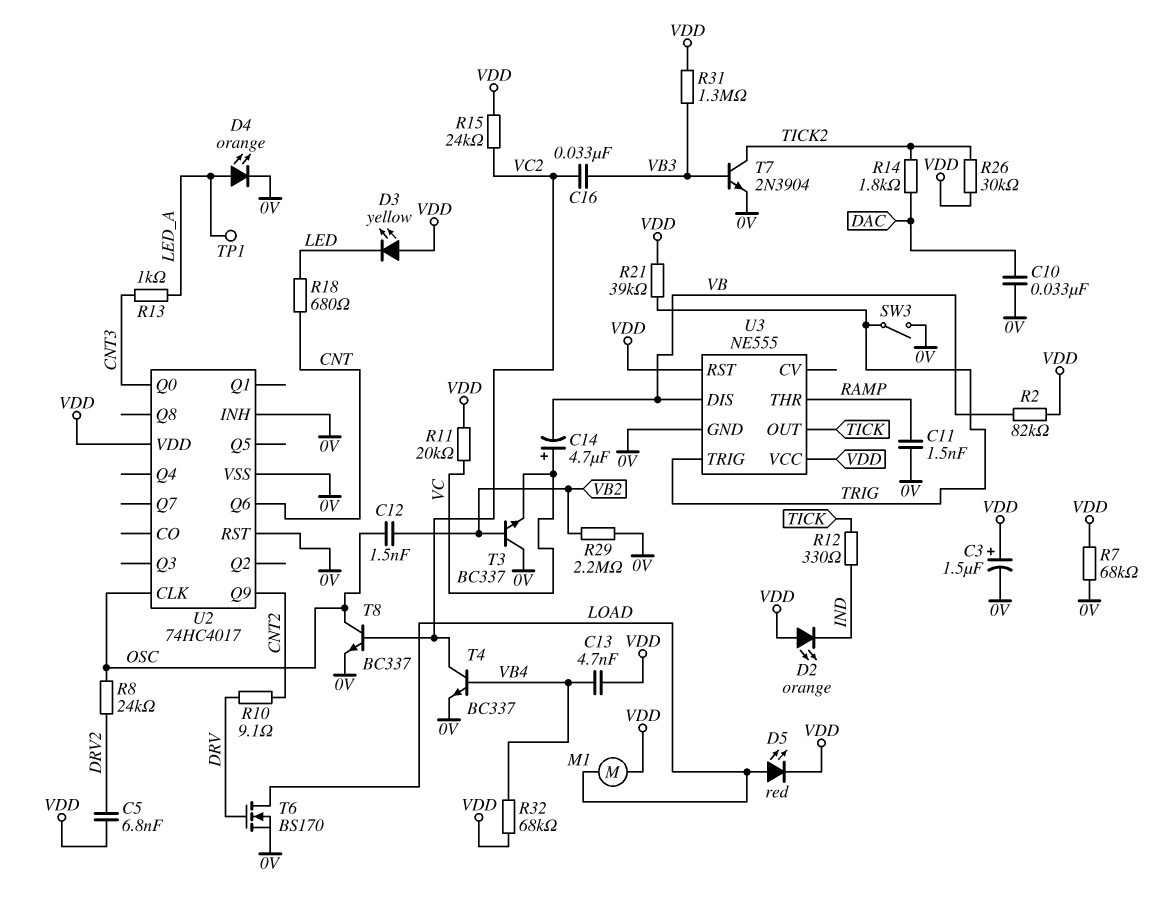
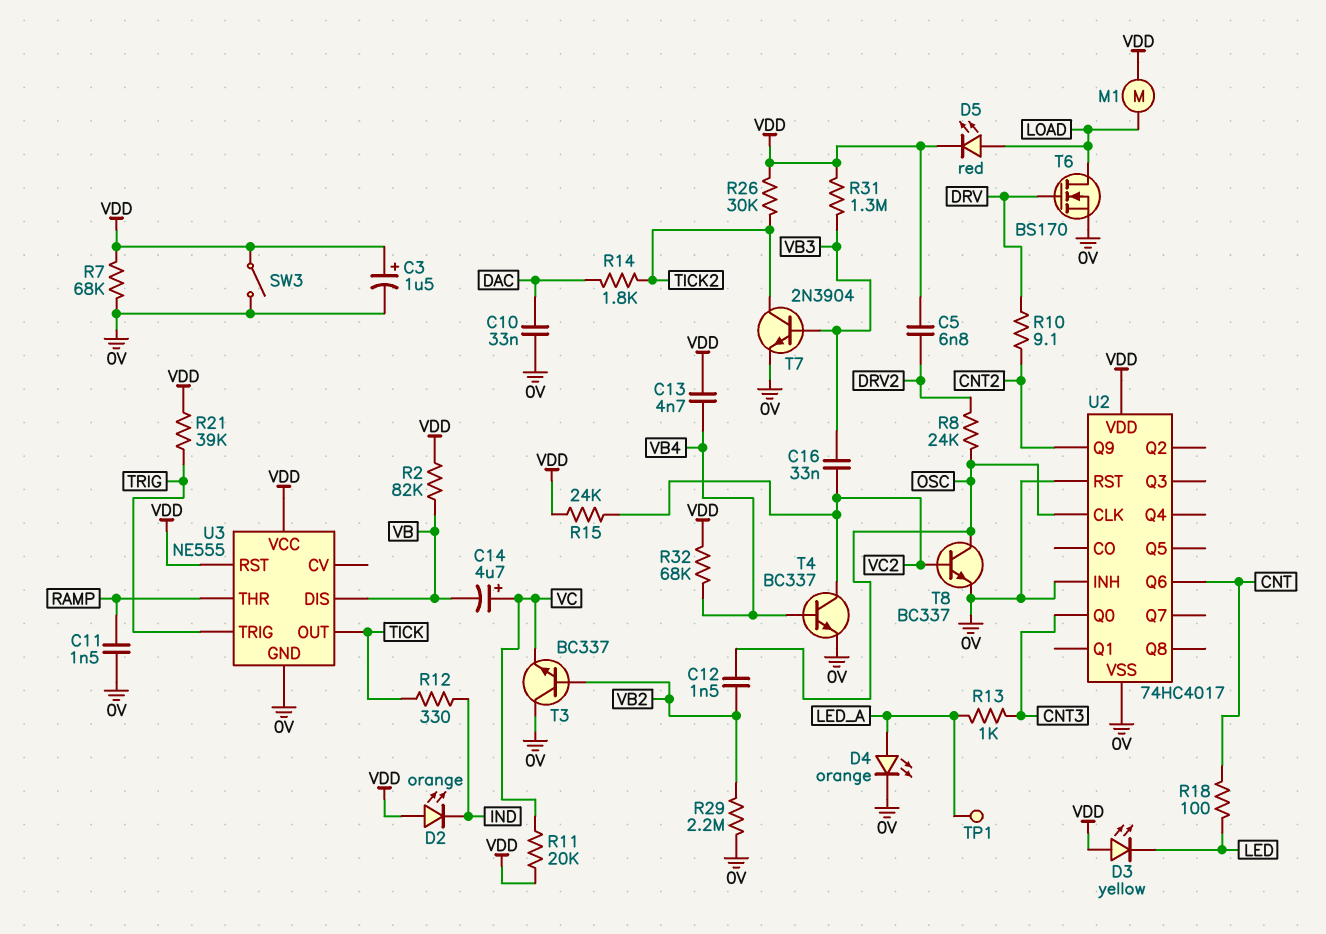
R18: 680 (CNT, LED) -> 100 (CNT, LED)
SW3: switch (0V, TRIG) -> switch (0V, VDD)

